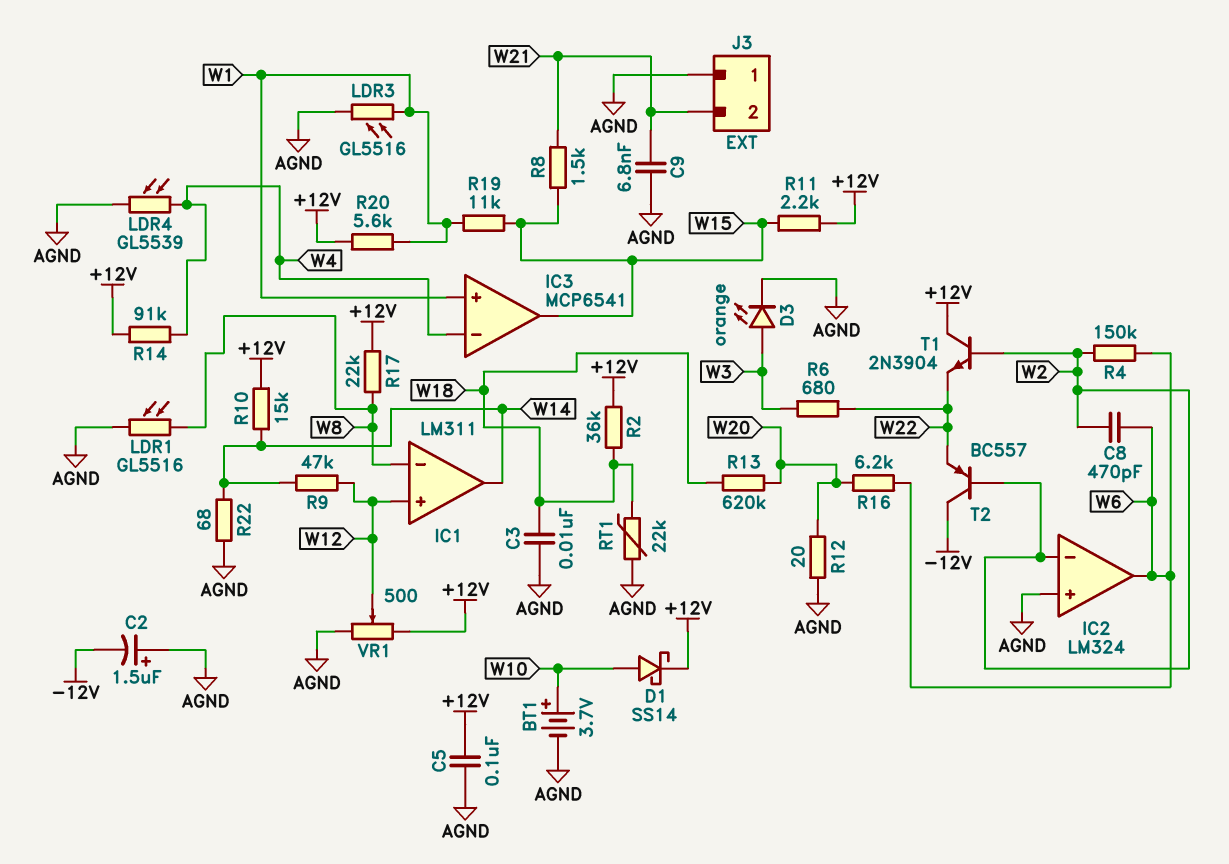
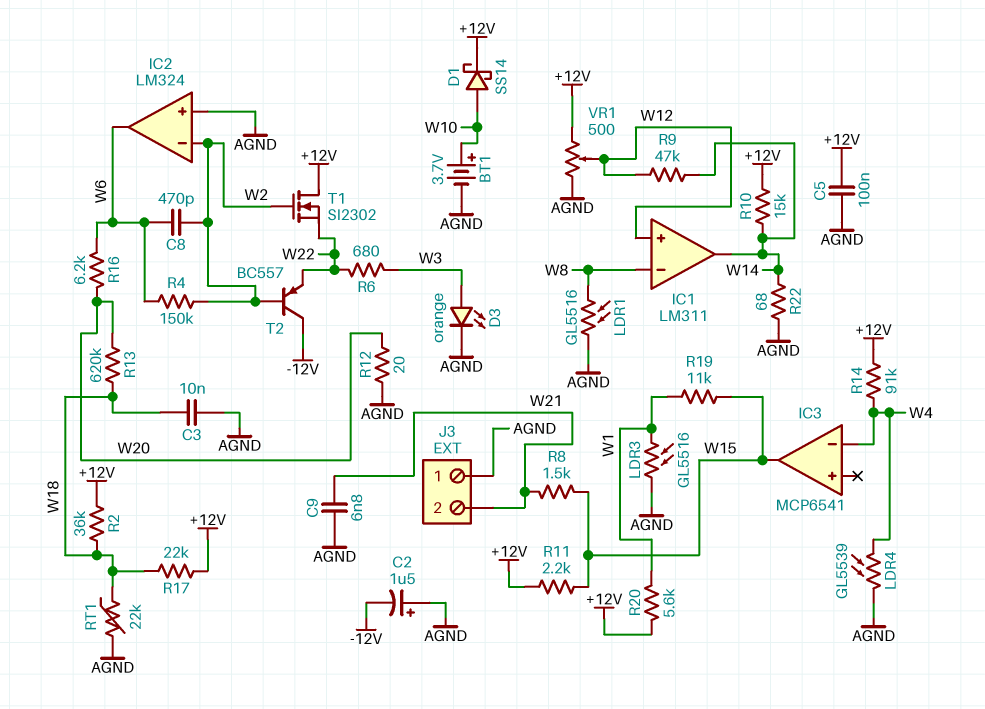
IC3 pin in+: W1 -> none
R17: 22k (+12V, W8) -> 22k (+12V, W18)
T1: NPN 2N3904 (B W2, C +12V, E W22) -> NMOS SI2302 (G W2, D +12V, S W22)

